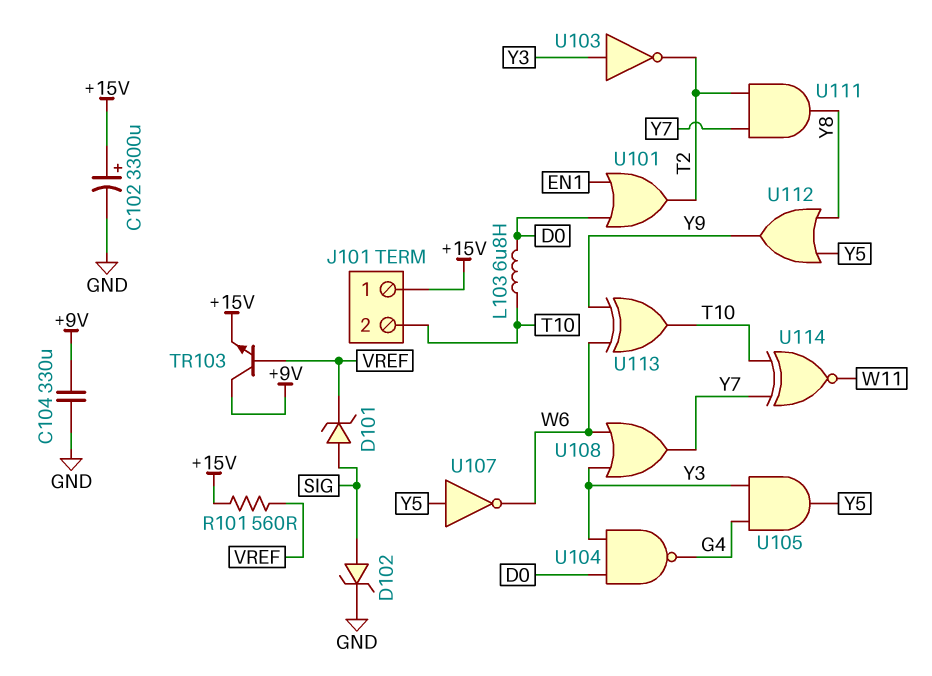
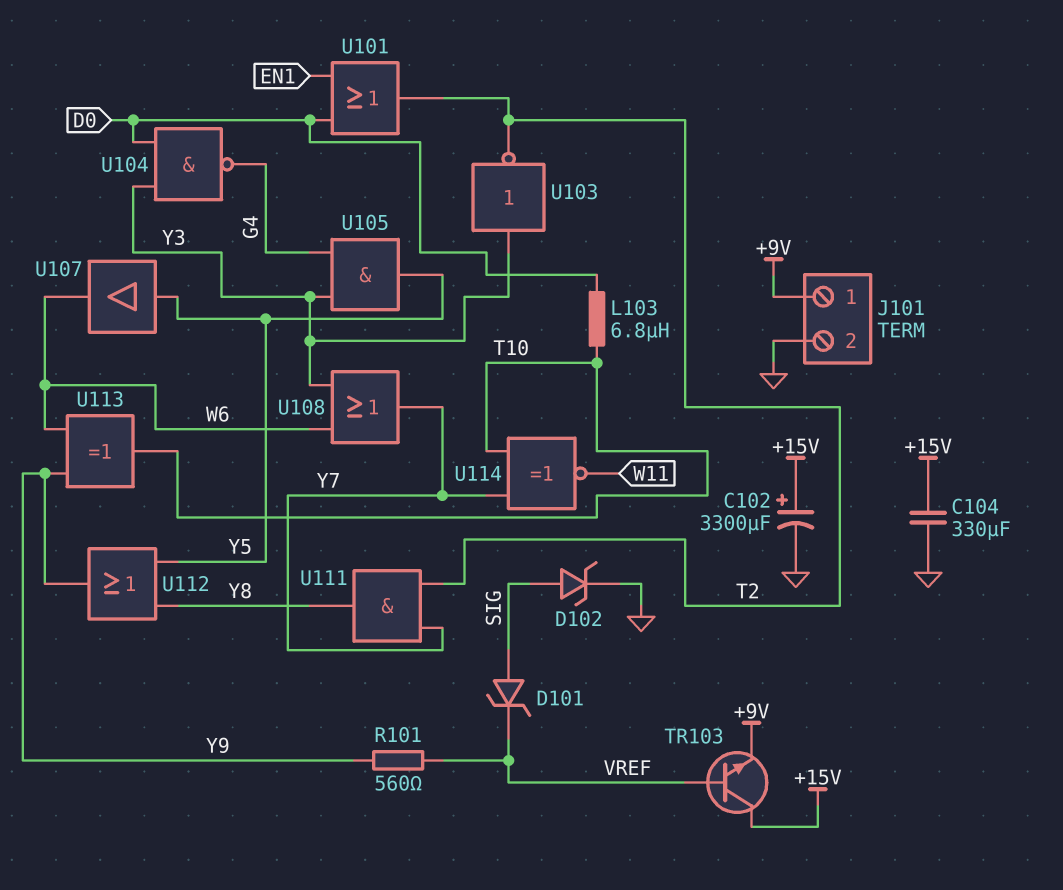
C104: 330uF (+9V, GND) -> 330uF (+15V, GND)
J101 pin 1: +15V -> +9V
J101 pin 2: T10 -> GND
R101: 560 (+15V, VREF) -> 560 (VREF, Y9)
TR103: NPN (B VREF, C +9V, E +15V) -> NPN (B VREF, C +15V, E +9V)
U107: NOT (in Y5, out W6) -> buffer (in Y5, out W6)

